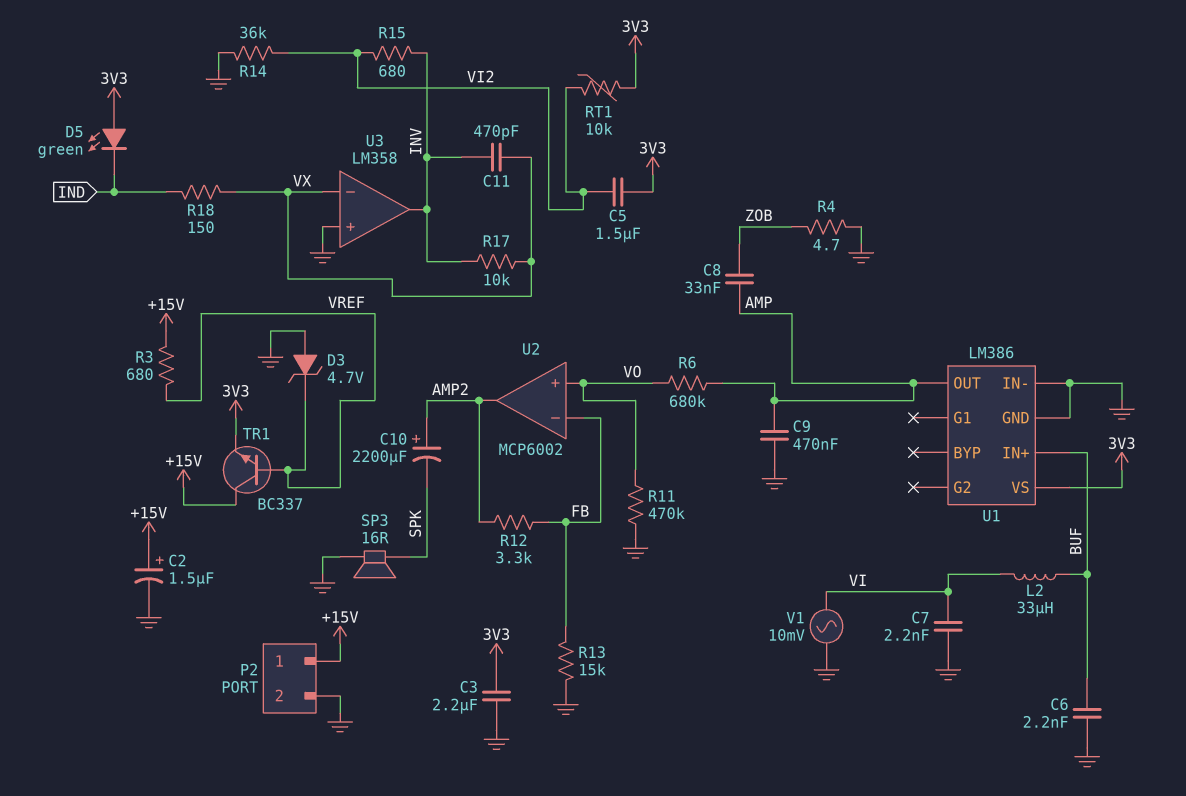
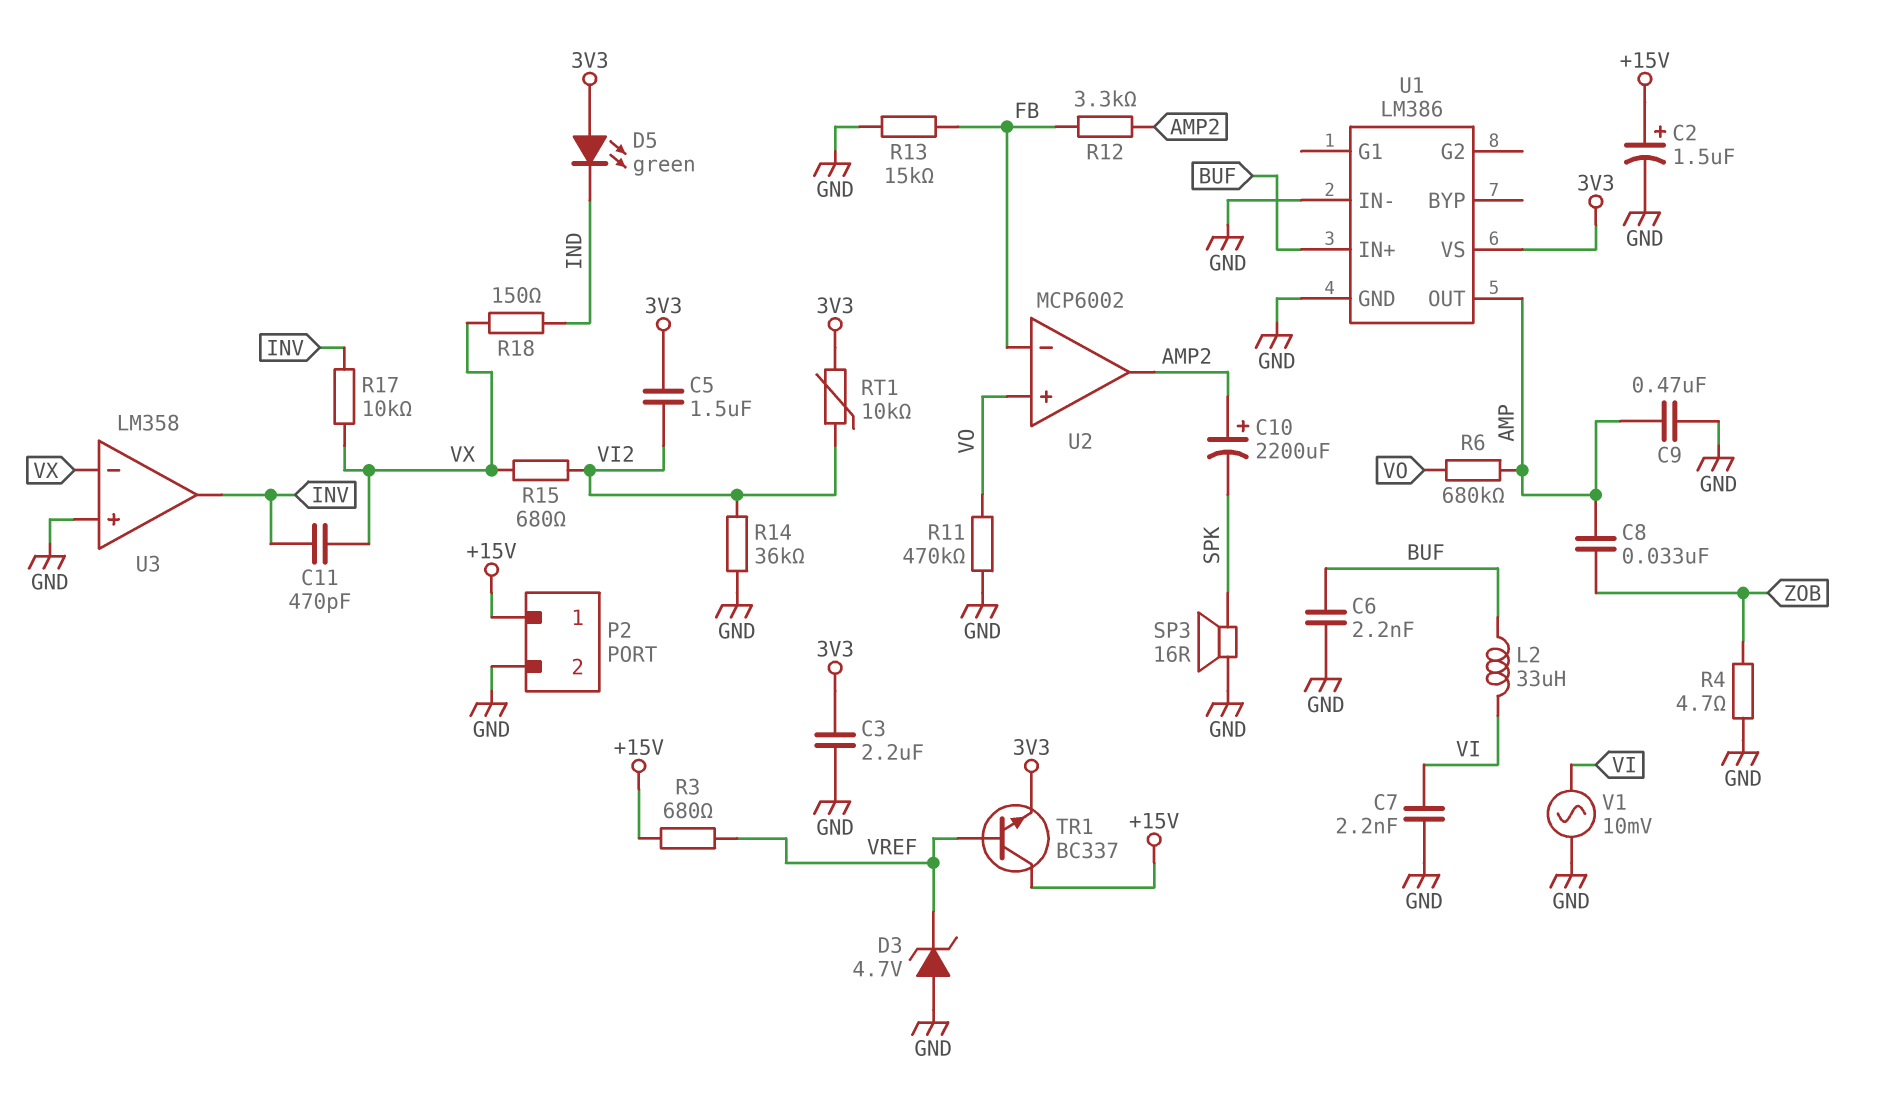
R15: 680 (INV, VI2) -> 680 (VI2, VX)

